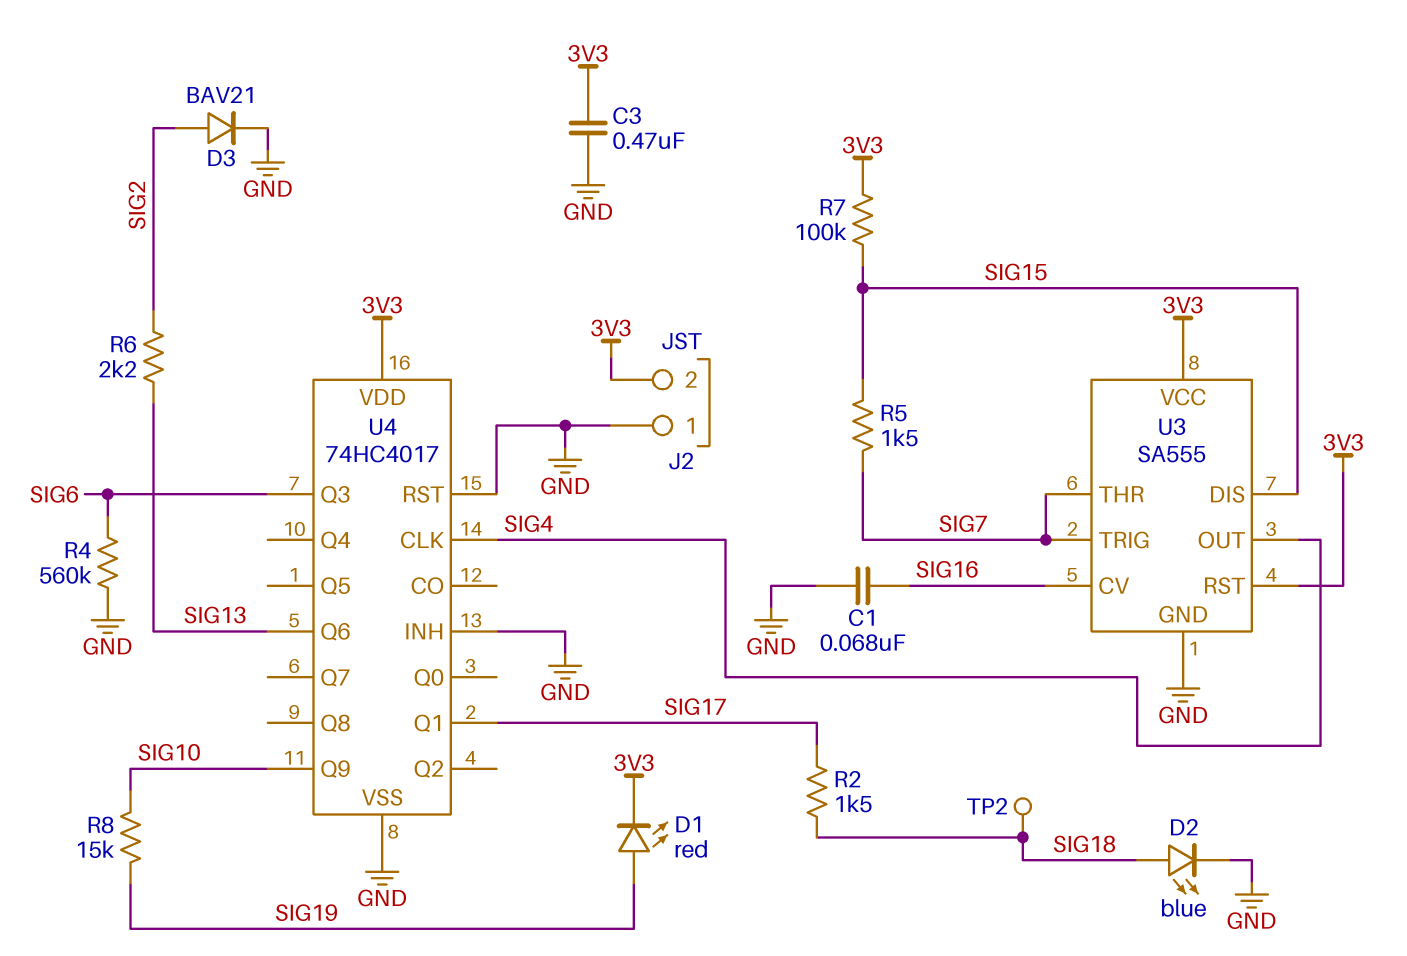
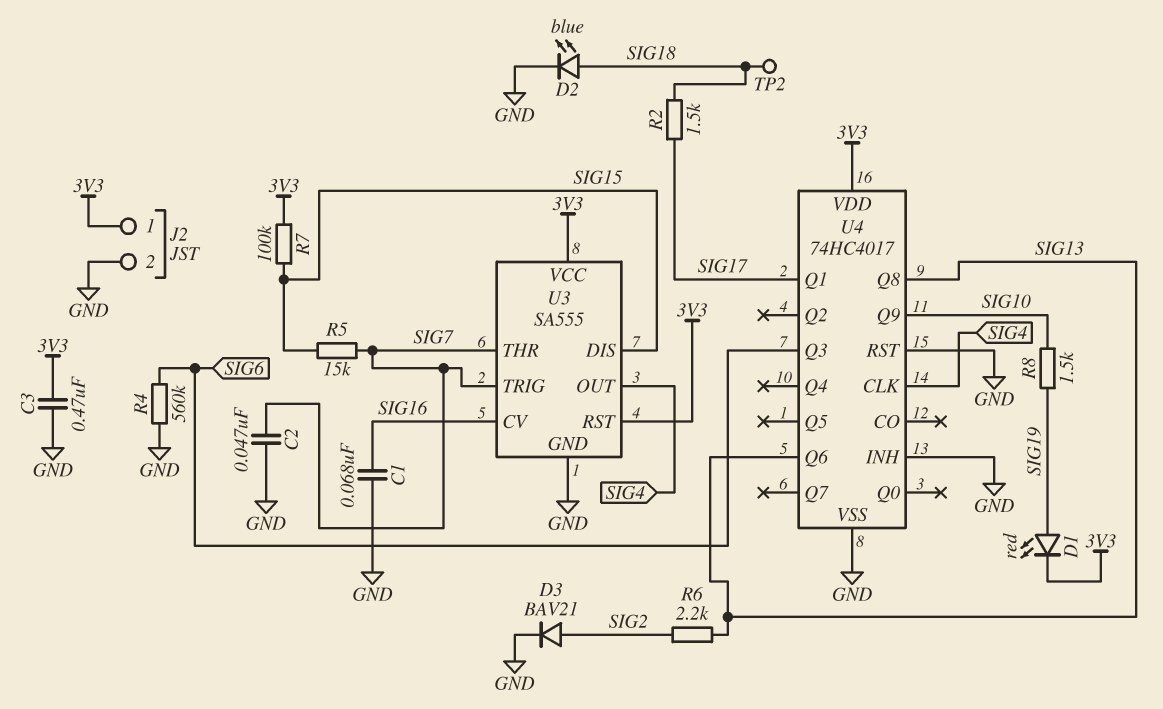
C2: none -> 47nF (GND, SIG7)
J2 pin 1: GND -> 3V3
J2 pin 2: 3V3 -> GND
R5: 1.5k (SIG7, SIG15) -> 15k (SIG7, SIG15)
R8: 15k (SIG10, SIG19) -> 1.5k (SIG10, SIG19)
U4 pin Q8: none -> SIG13

